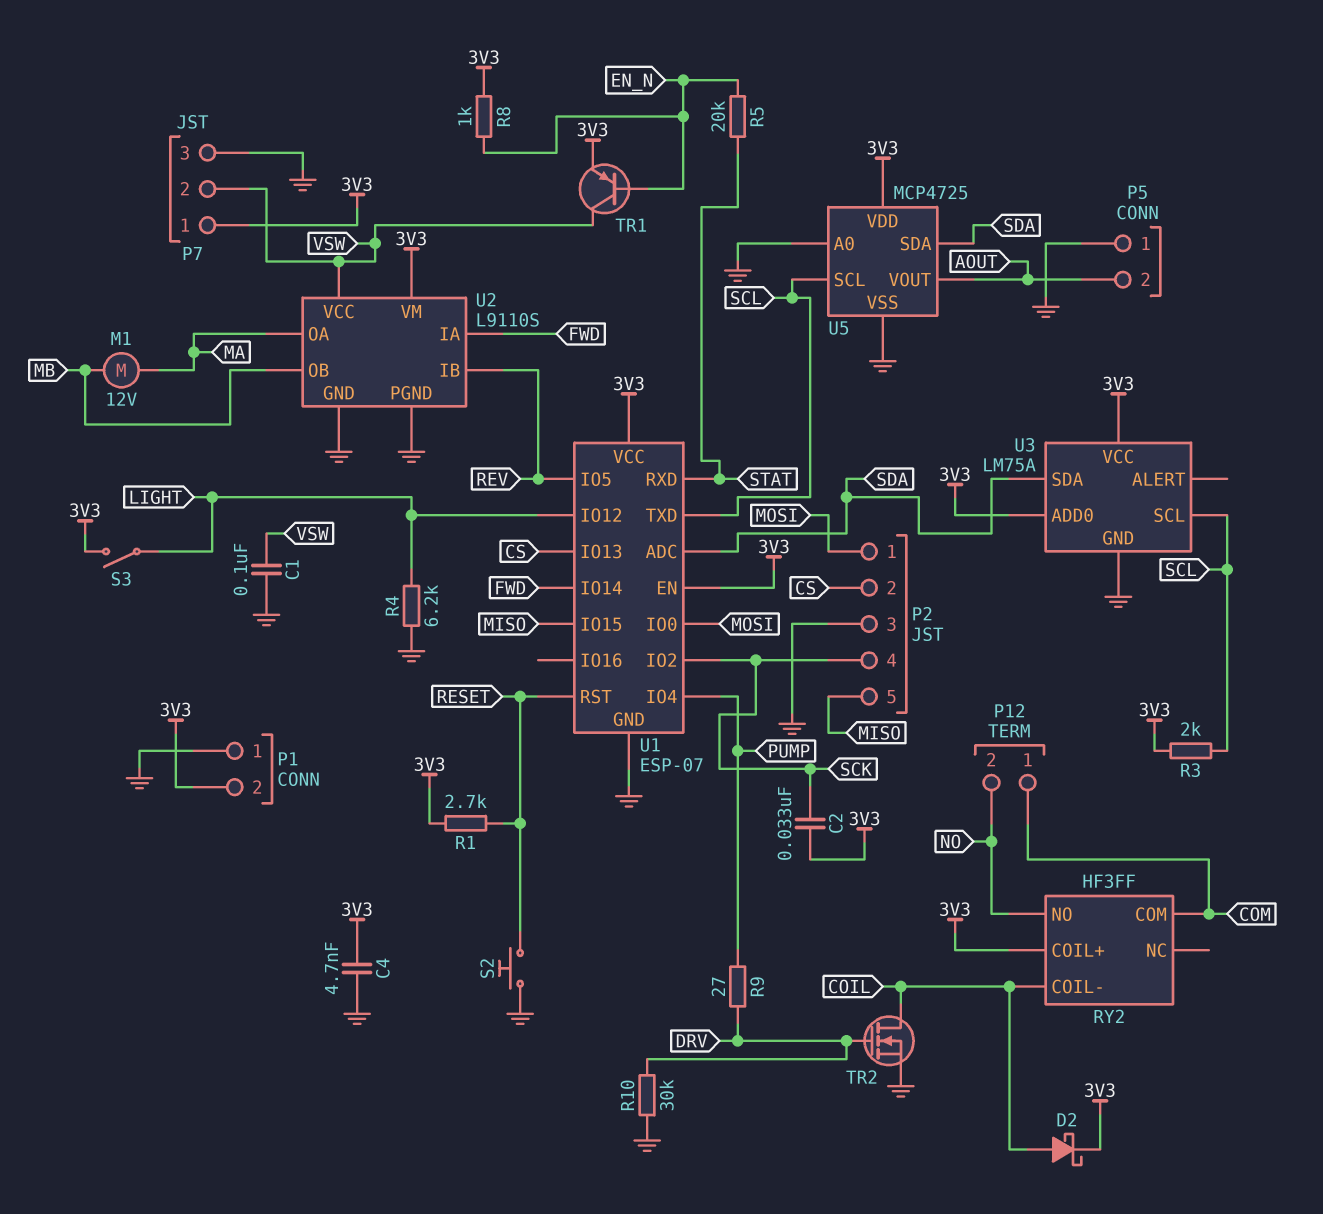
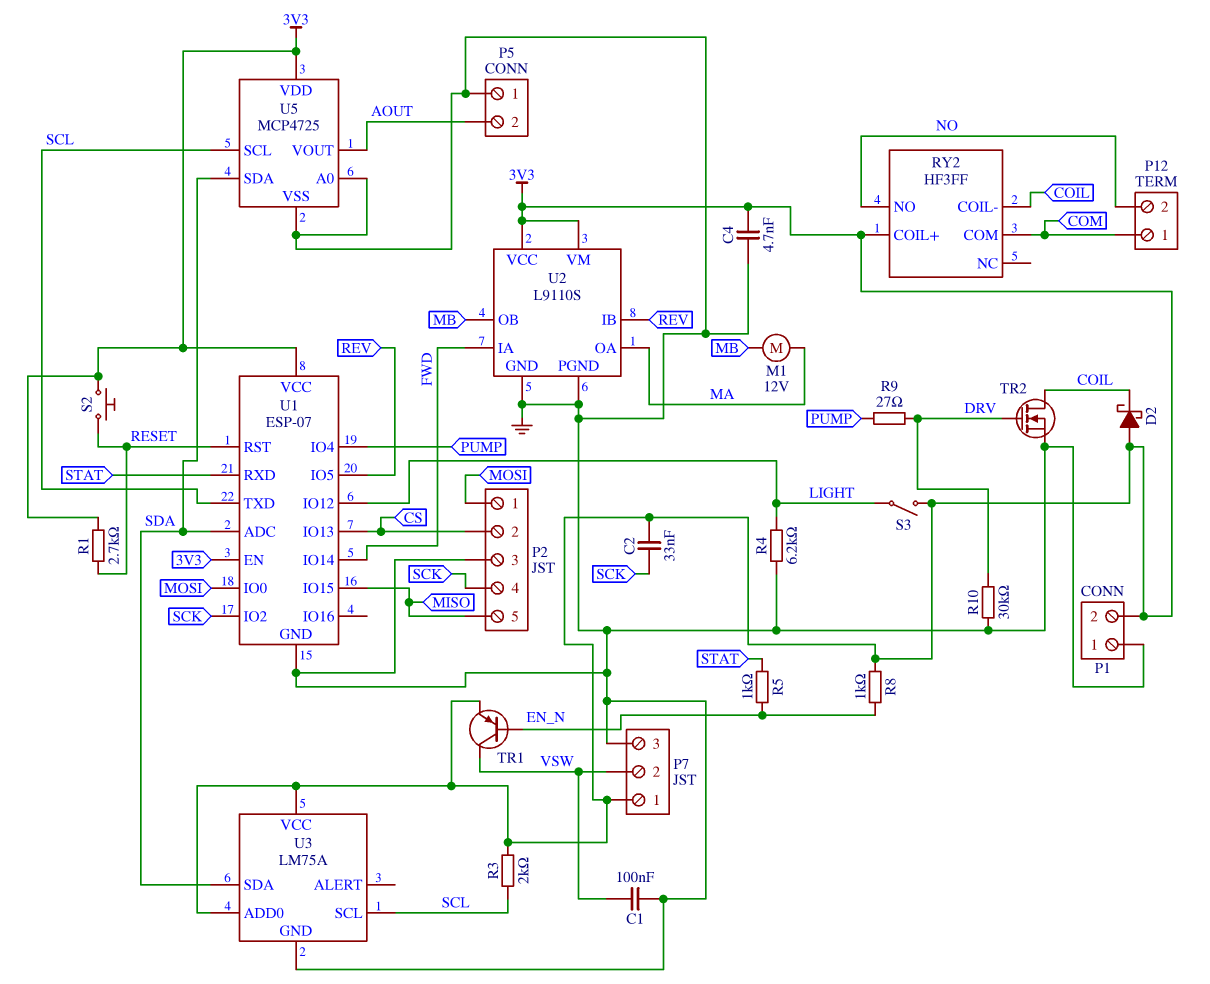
D2: schottky (A COIL, K 3V3) -> schottky (A 3V3, K COIL)
R5: 20k (EN_N, STAT) -> 1k (EN_N, STAT)
S2: button (GND, RESET) -> button (3V3, RESET)
U2 pin VCC: VSW -> 3V3

